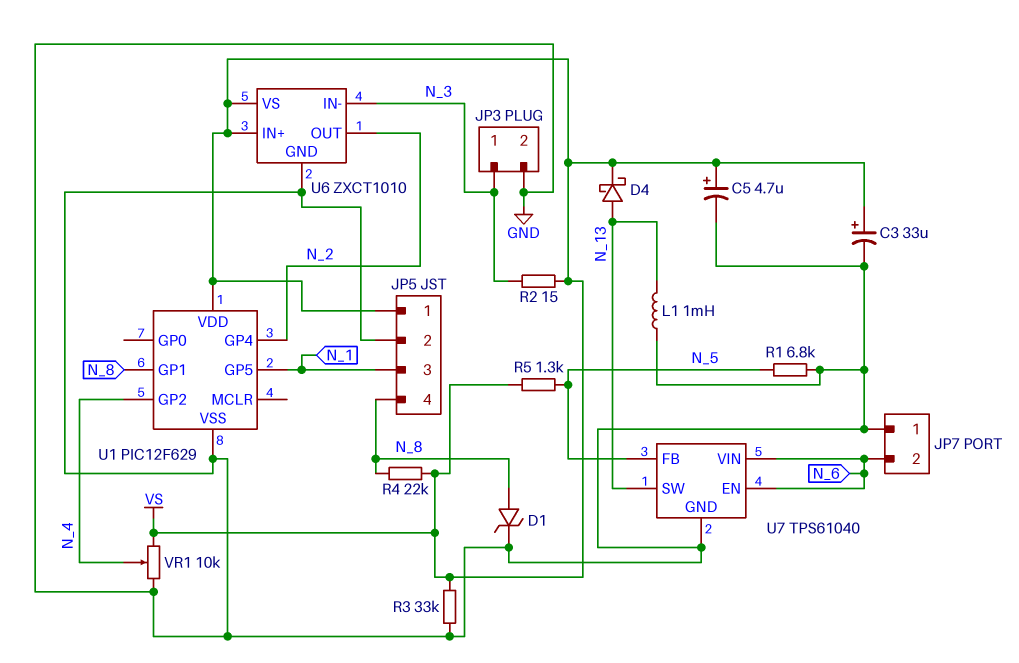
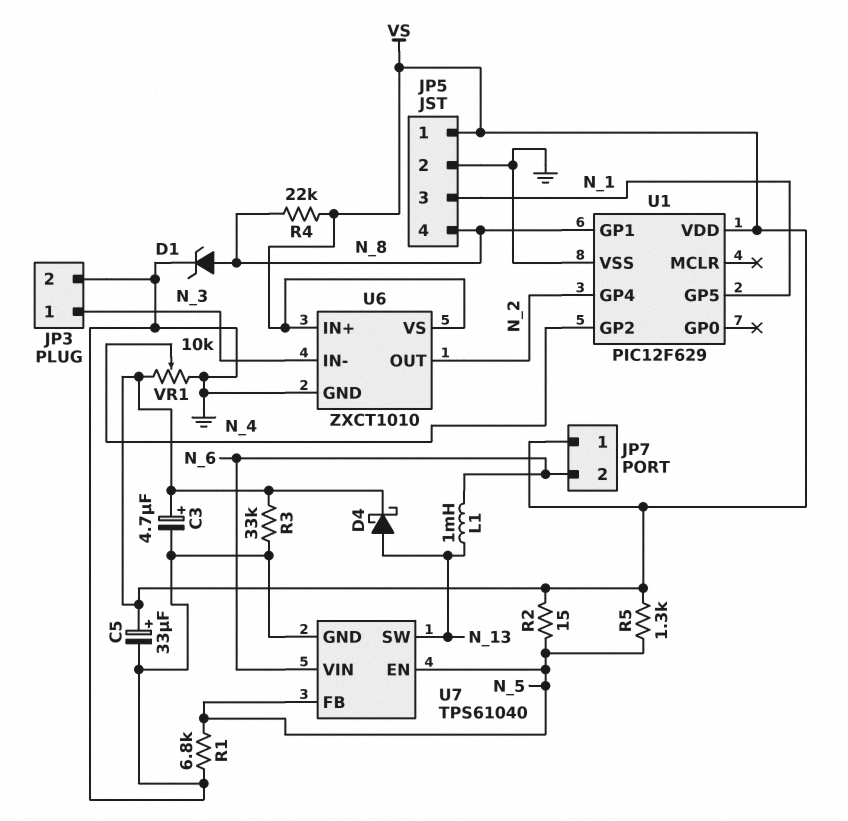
C3: 33uF (plus VS, minus GND) -> 4.7uF (plus VS, minus GND)
C5: 4.7uF (plus VS, minus GND) -> 33uF (plus VS, minus GND)
JP7 pin 1: GND -> VS
L1: 1mH (GND, N_13) -> 1mH (N_6, N_13)
R2: 15 (N_3, VS) -> 15 (N_5, VS)
U7 pin EN: N_6 -> N_5

